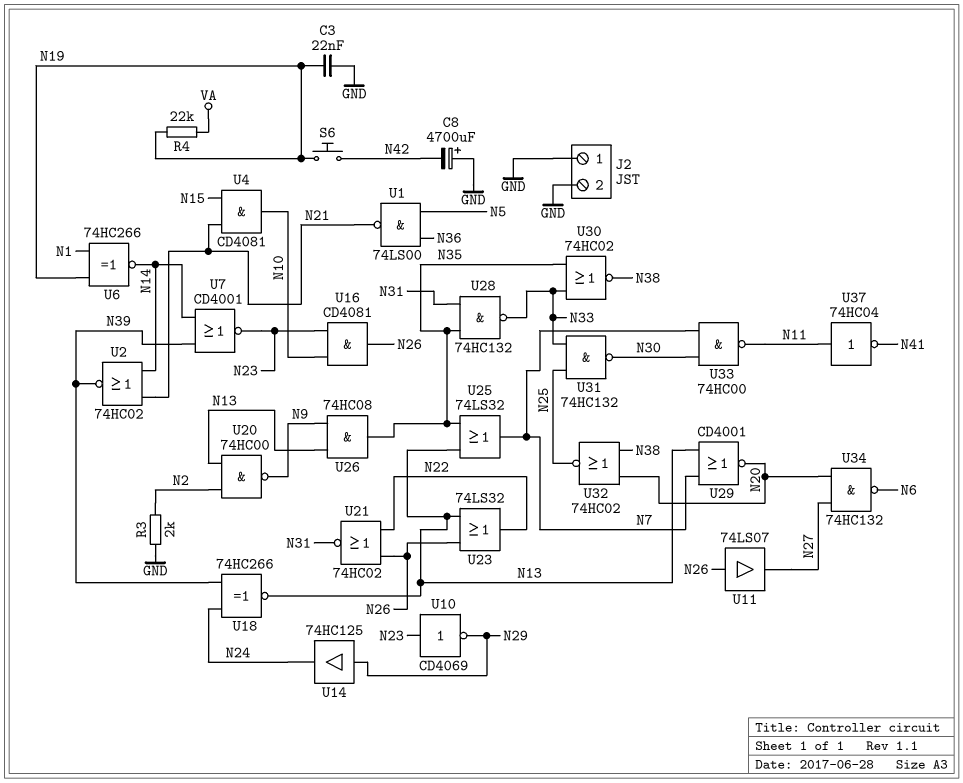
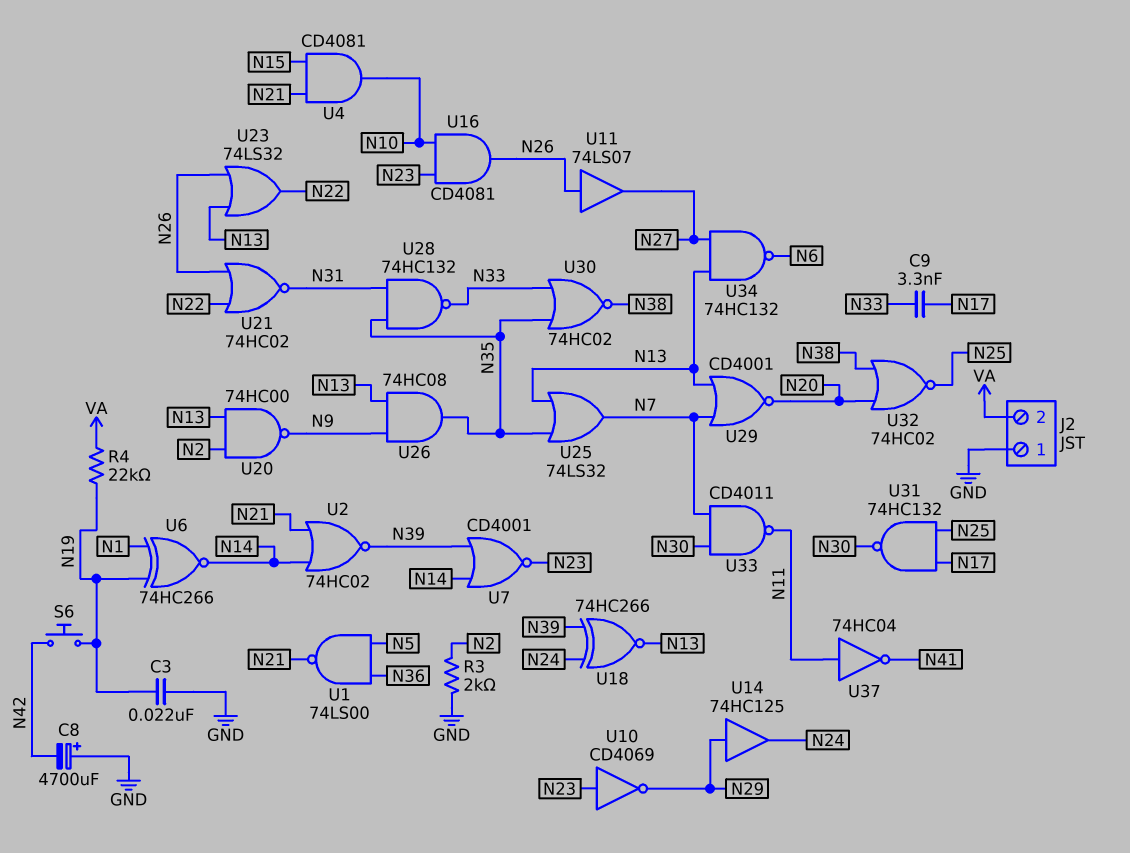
C9: none -> 3.3nF (N17, N33)
J2 pin 2: GND -> VA
U31: NAND 74HC132 (in N25, in N33, out N30) -> NAND 74HC132 (in N17, in N25, out N30)
U33: NAND 74HC00 (in N7, in N30, out N11) -> NAND CD4011 (in N7, in N30, out N11)
U34: NAND 74HC132 (in N20, in N27, out N6) -> NAND 74HC132 (in N13, in N27, out N6)

